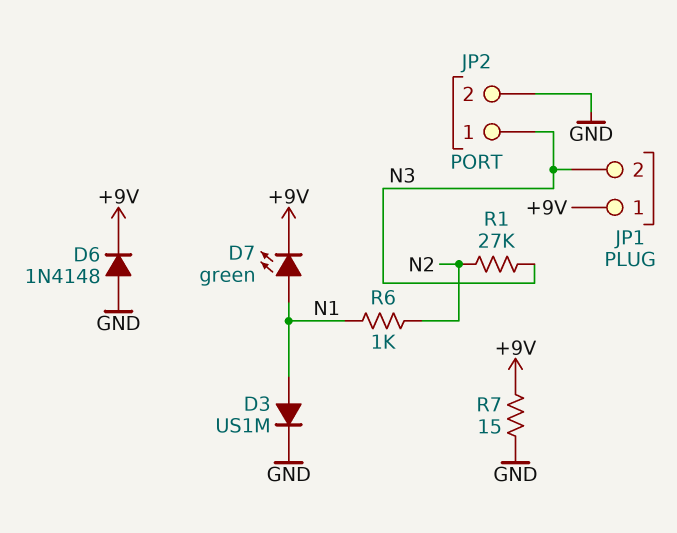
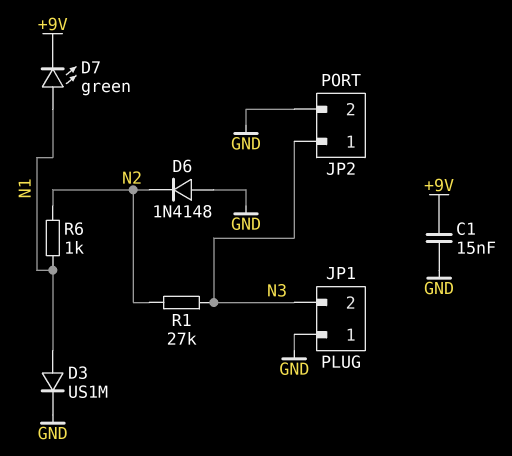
C1: none -> 15nF (+9V, GND)
D6: diode 1N4148 (A GND, K +9V) -> diode 1N4148 (A GND, K N2)
JP1 pin 1: +9V -> GND
R7: 15 (+9V, GND) -> none

